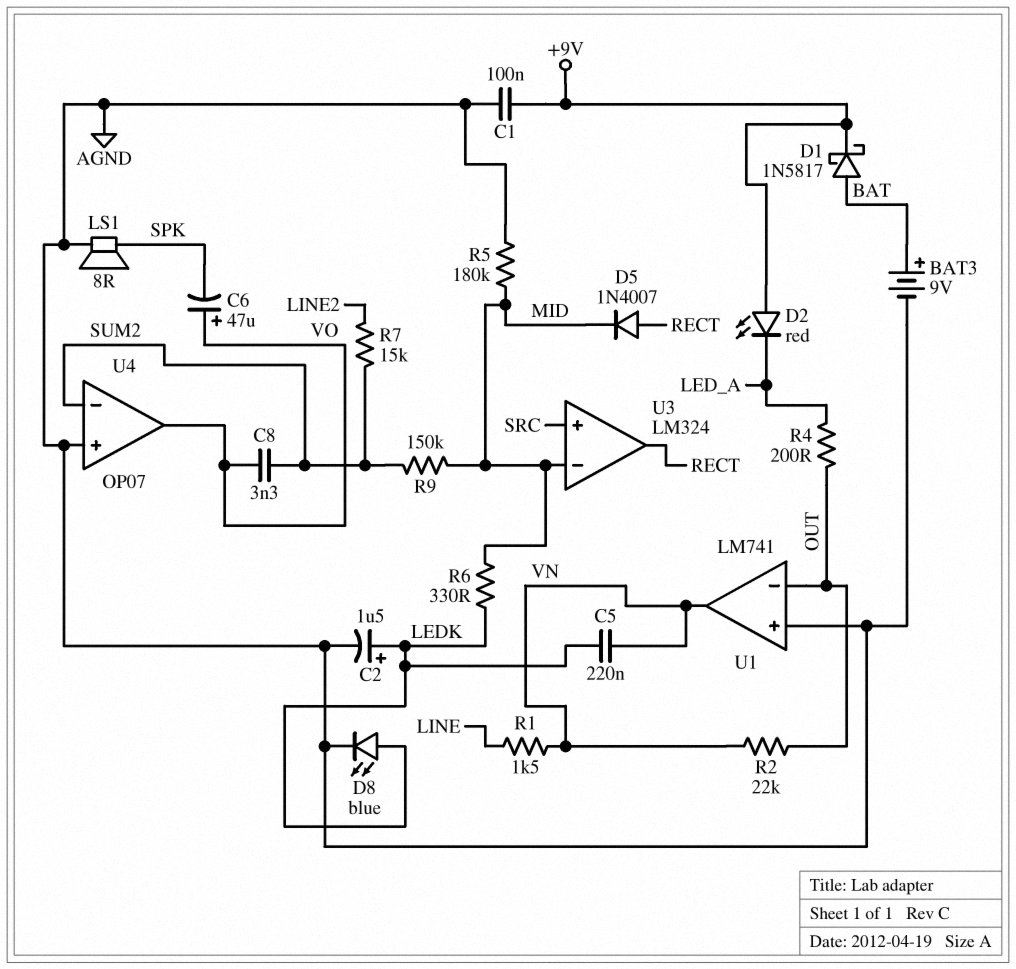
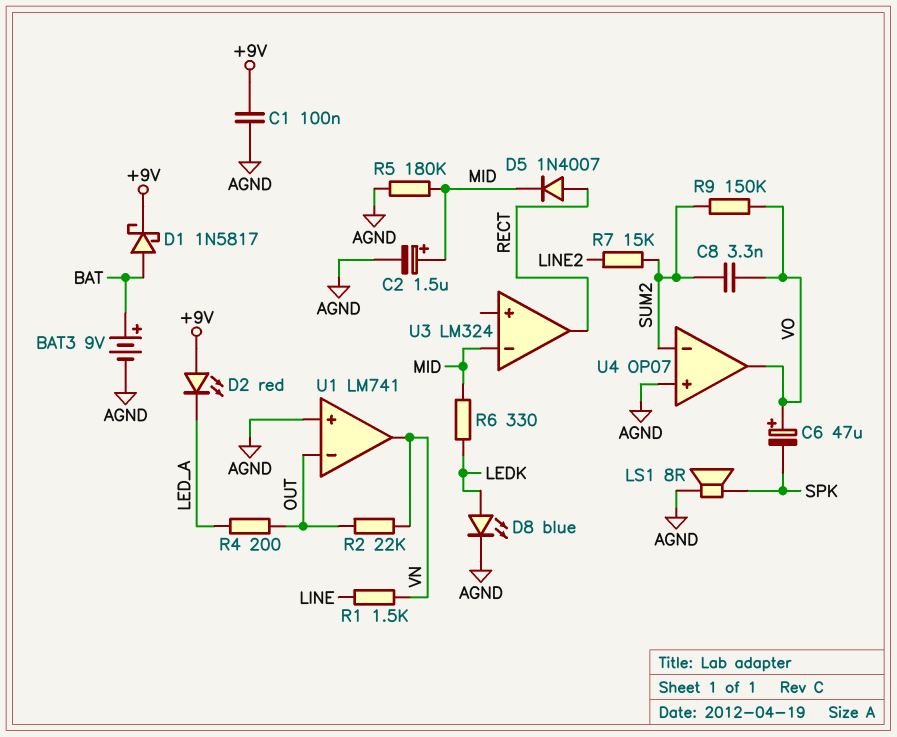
C2: 1.5uF (plus LEDK, minus AGND) -> 1.5uF (plus MID, minus AGND)
C5: 220nF (LEDK, VN) -> none
R9: 150k (MID, SUM2) -> 150k (SUM2, VO)
U3 pin in+: SRC -> none

